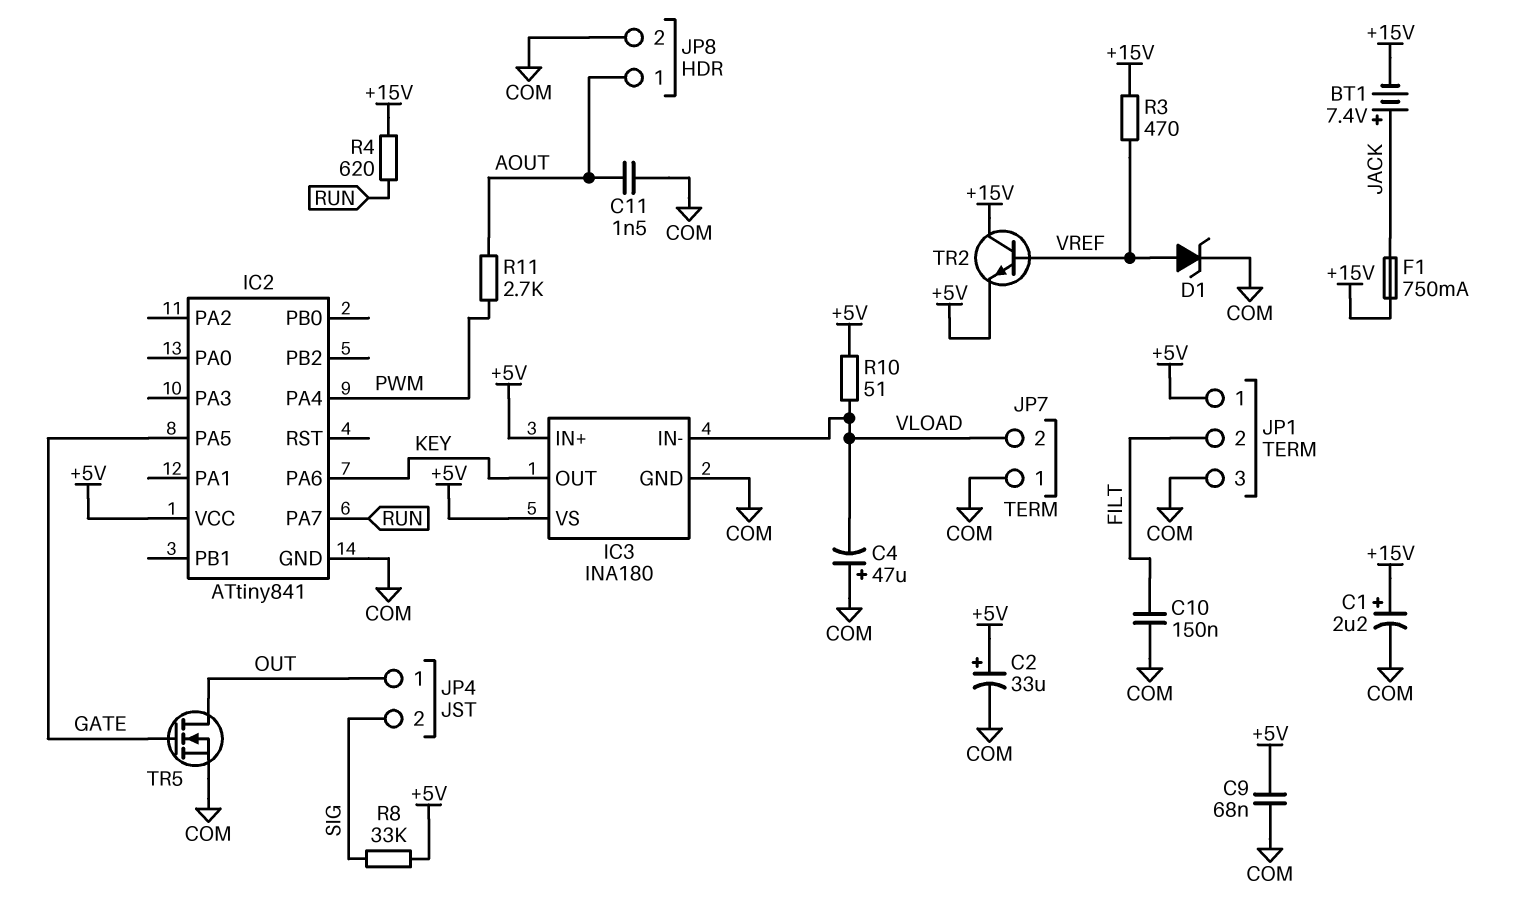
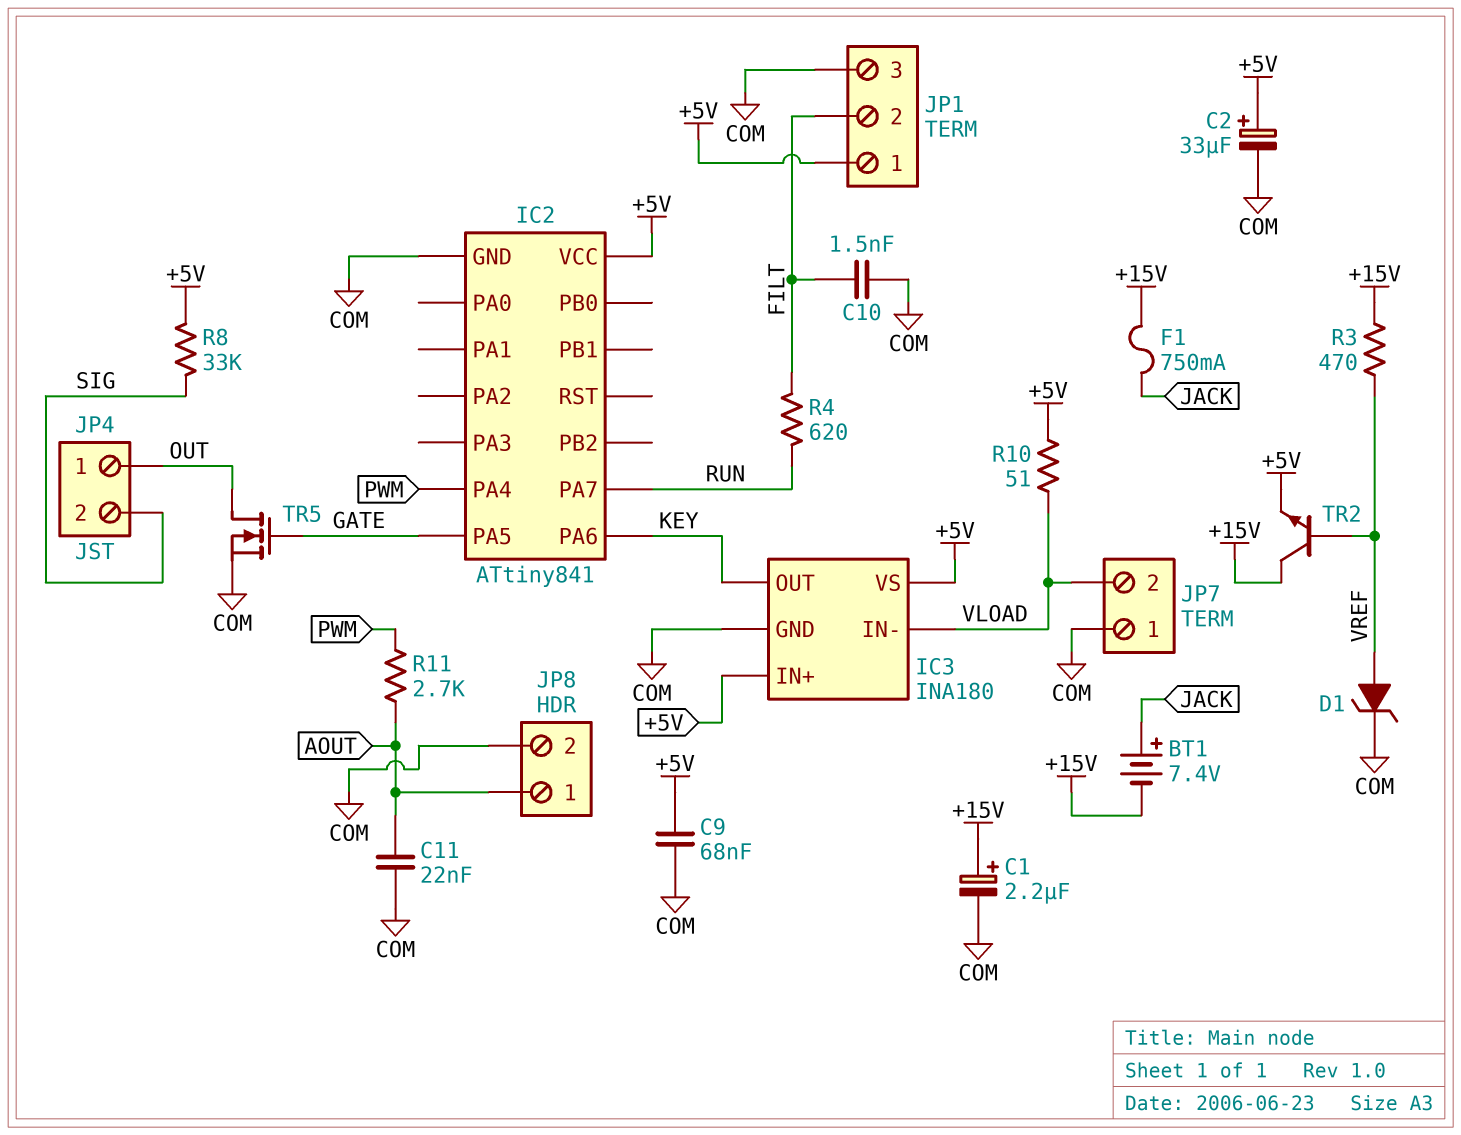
C4: 47uF (plus COM, minus VLOAD) -> none
C10: 150nF (COM, FILT) -> 1.5nF (COM, FILT)
C11: 1.5nF (AOUT, COM) -> 22nF (AOUT, COM)
R4: 620 (+15V, RUN) -> 620 (FILT, RUN)

